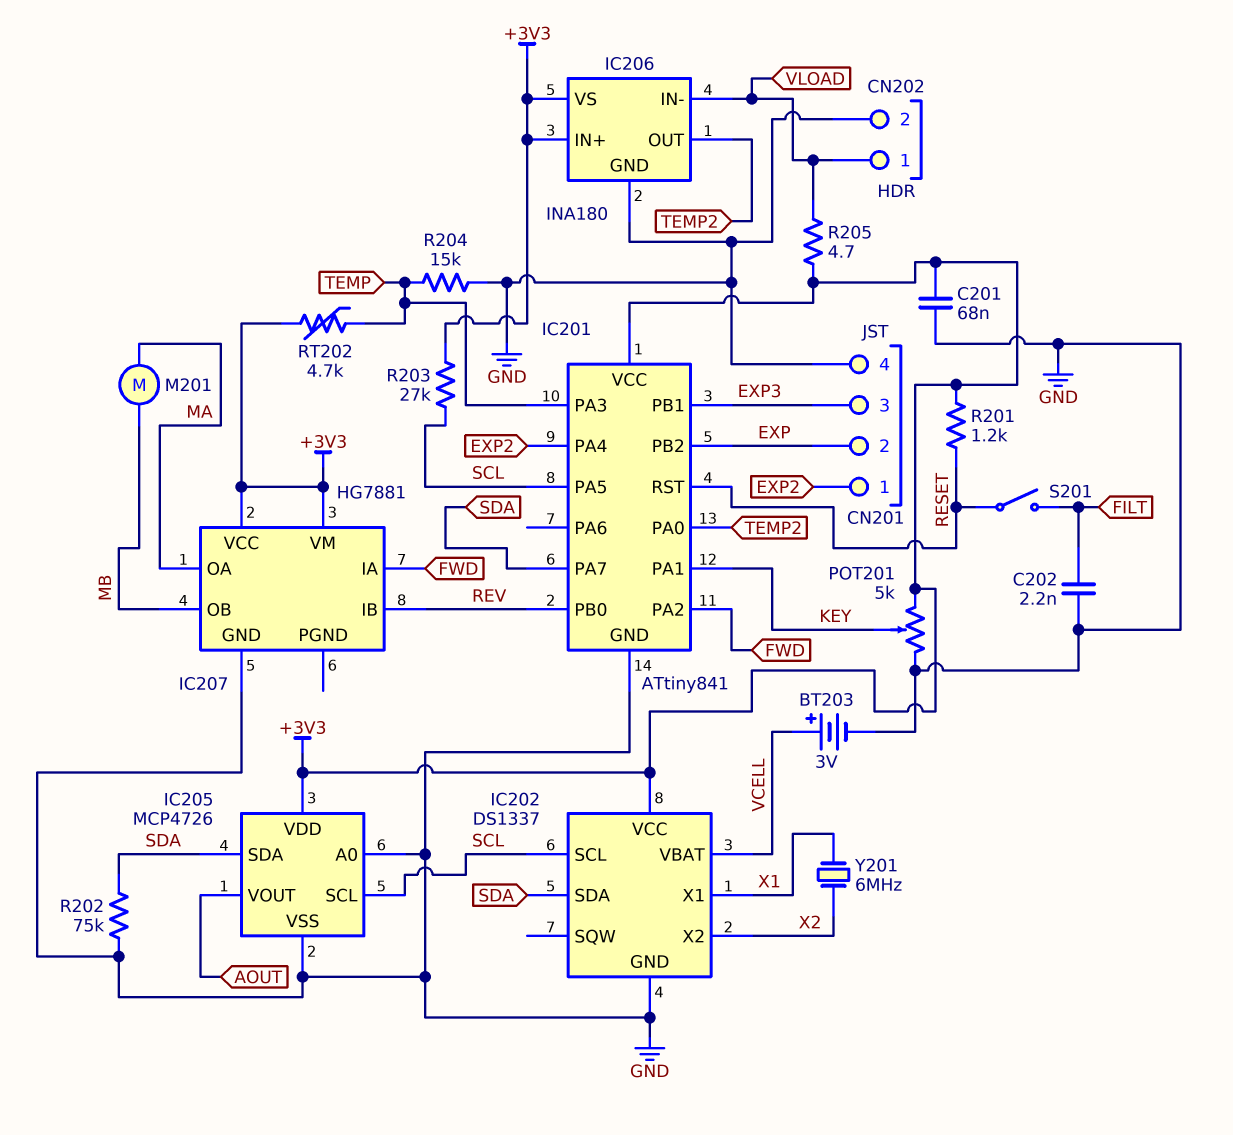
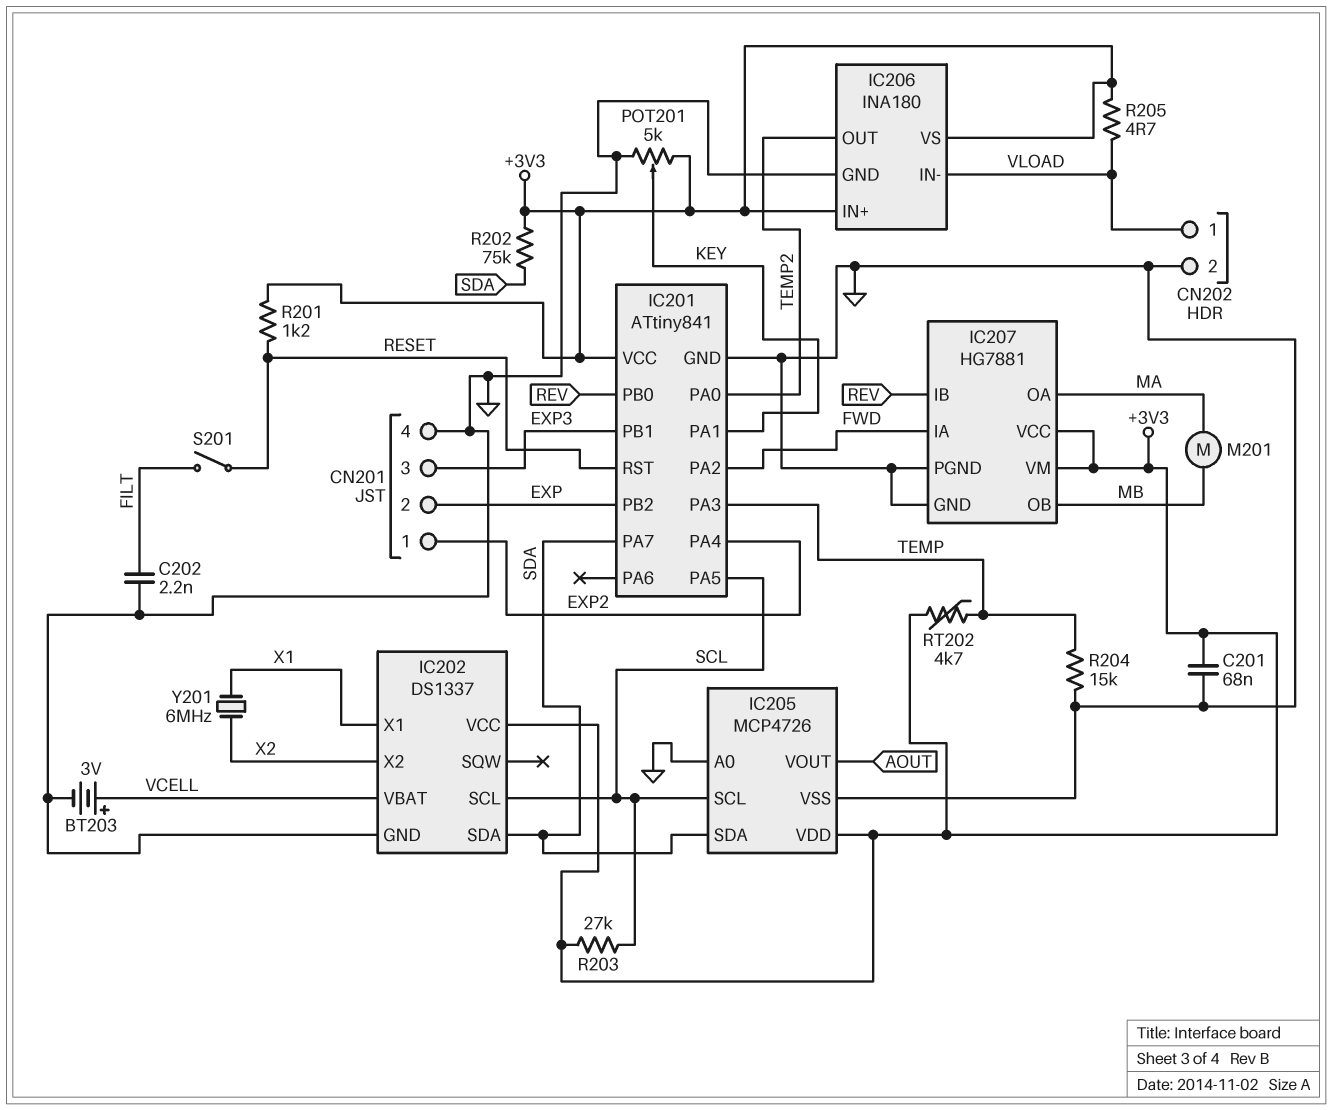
IC207 pin PGND: none -> GND
R202: 75k (GND, SDA) -> 75k (+3V3, SDA)

